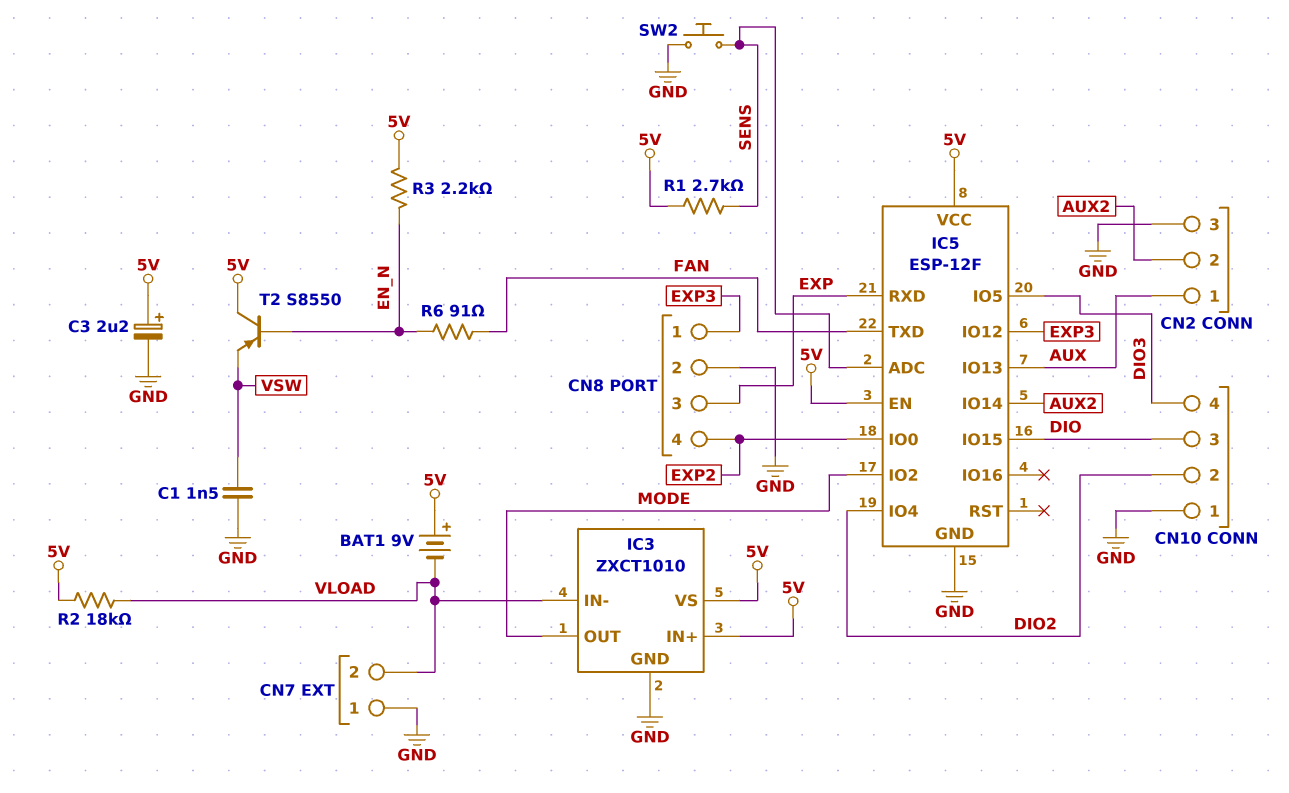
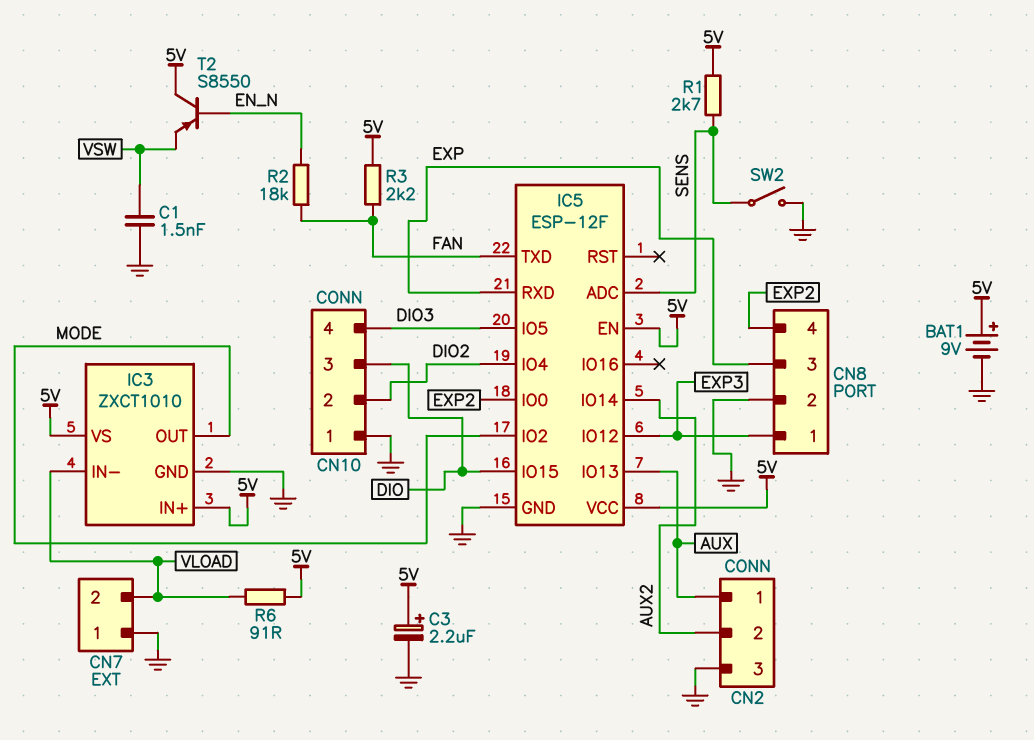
BAT1: 9V (plus 5V, minus VLOAD) -> 9V (plus 5V, minus GND)
R2: 18k (5V, VLOAD) -> 18k (EN_N, FAN)
R3: 2.2k (5V, EN_N) -> 2.2k (5V, FAN)
R6: 91 (EN_N, FAN) -> 91 (5V, VLOAD)
SW2: button (GND, SENS) -> switch (GND, SENS)

